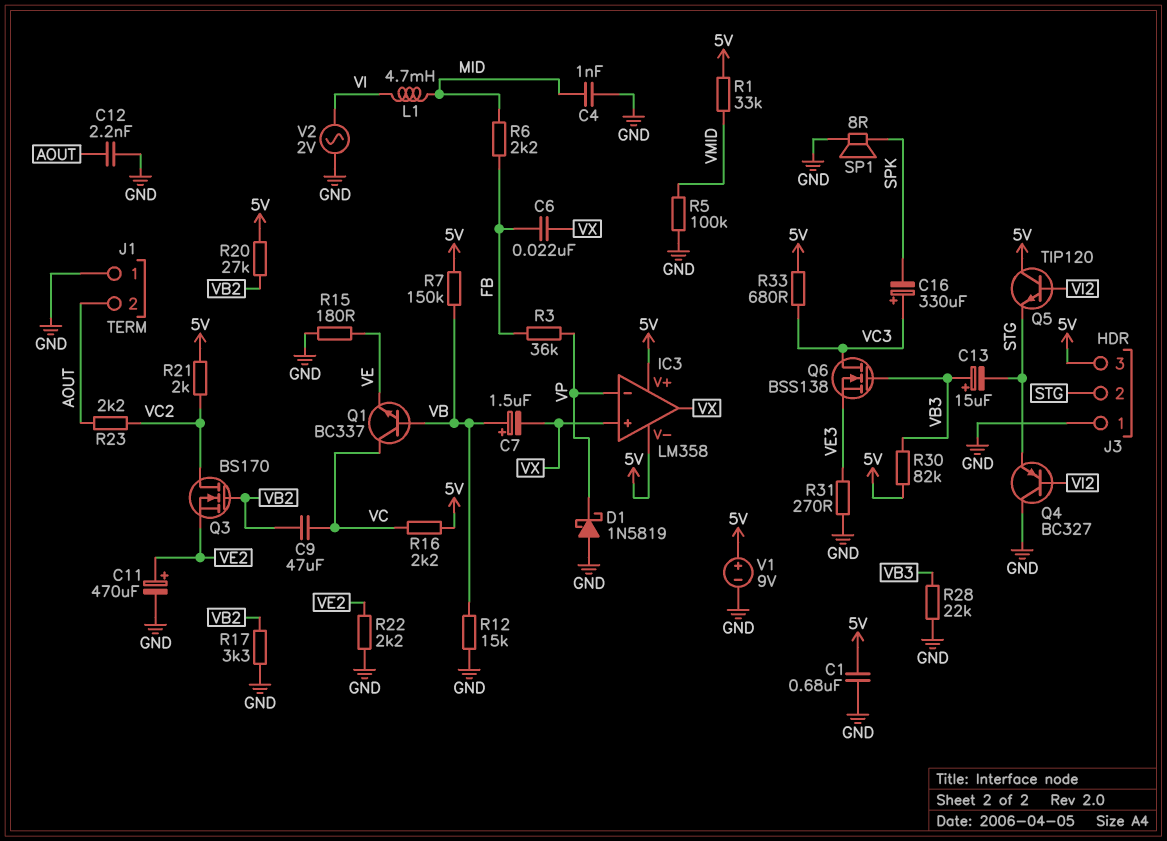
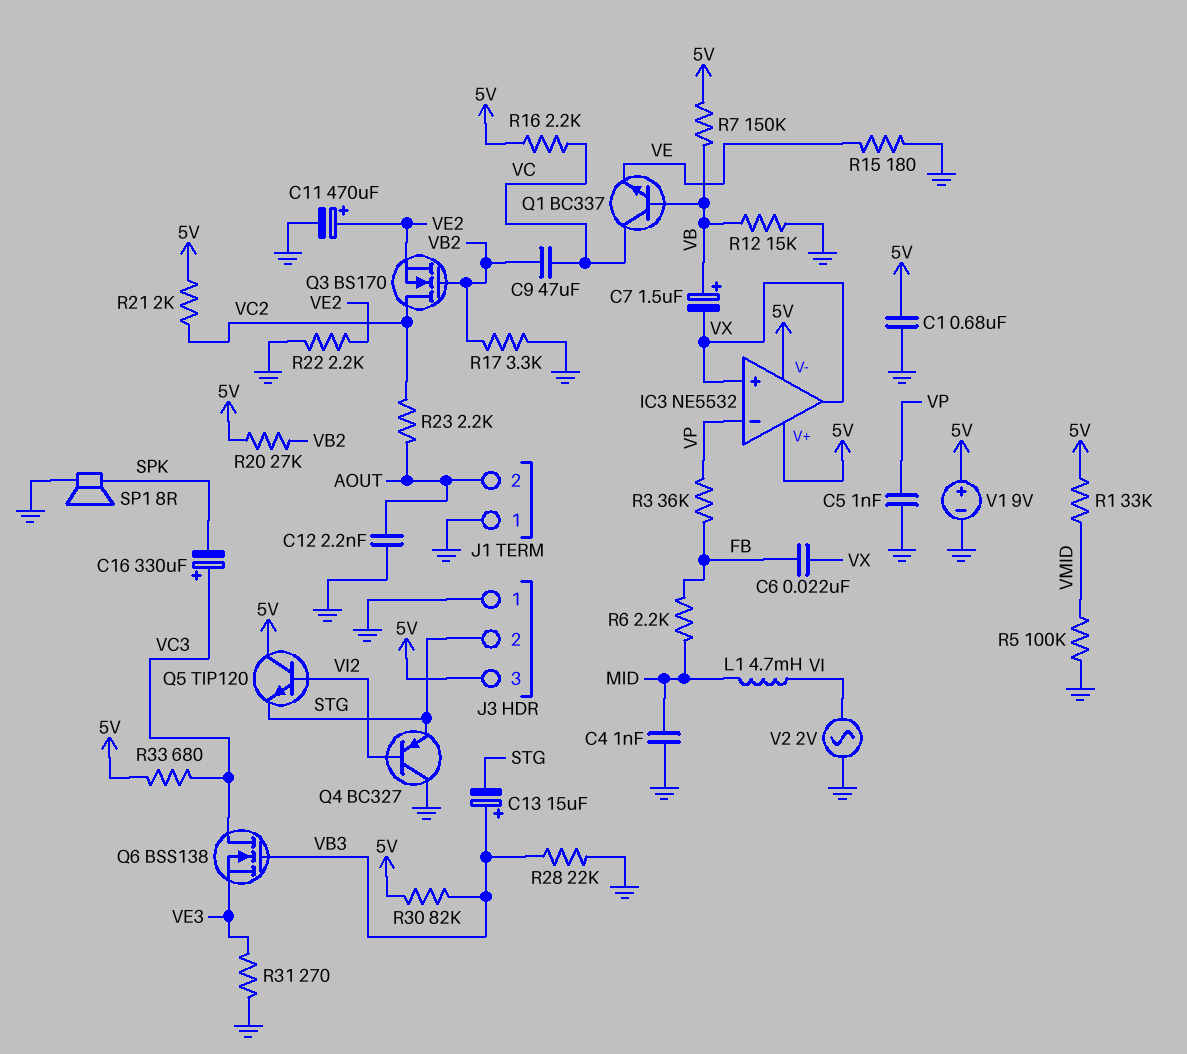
C5: none -> 1nF (GND, VP)
D1: schottky 1N5819 (A GND, K VP) -> none
IC3: LM358 -> NE5532

